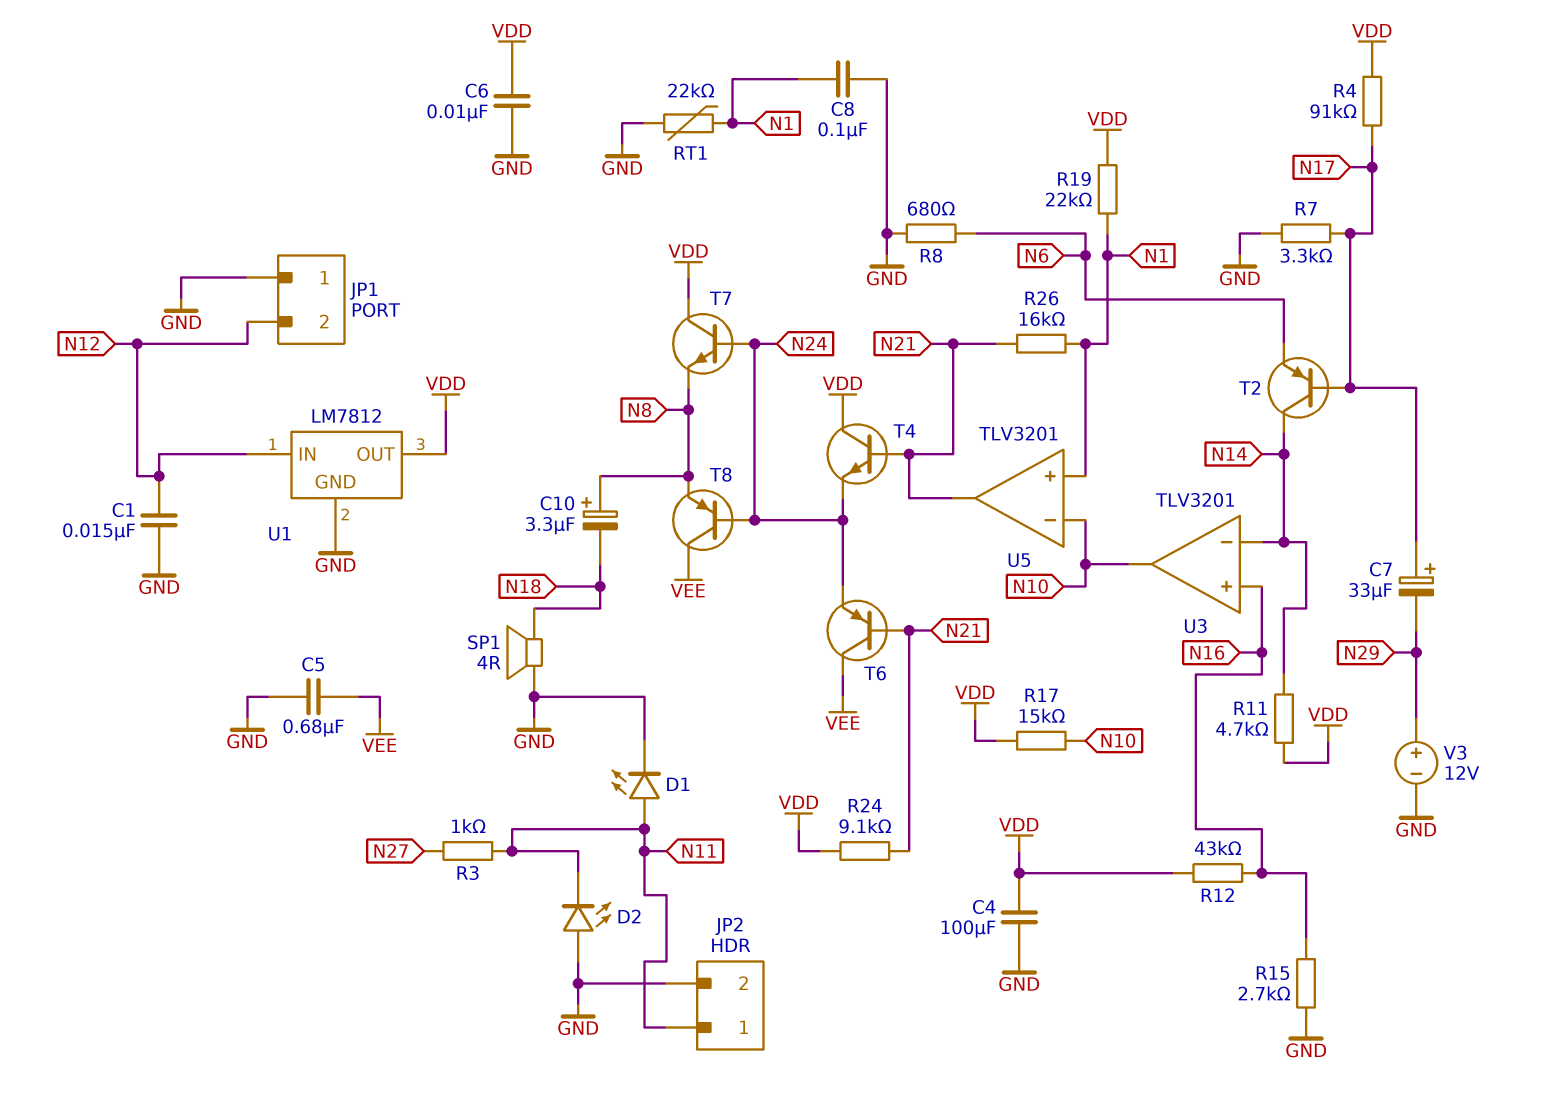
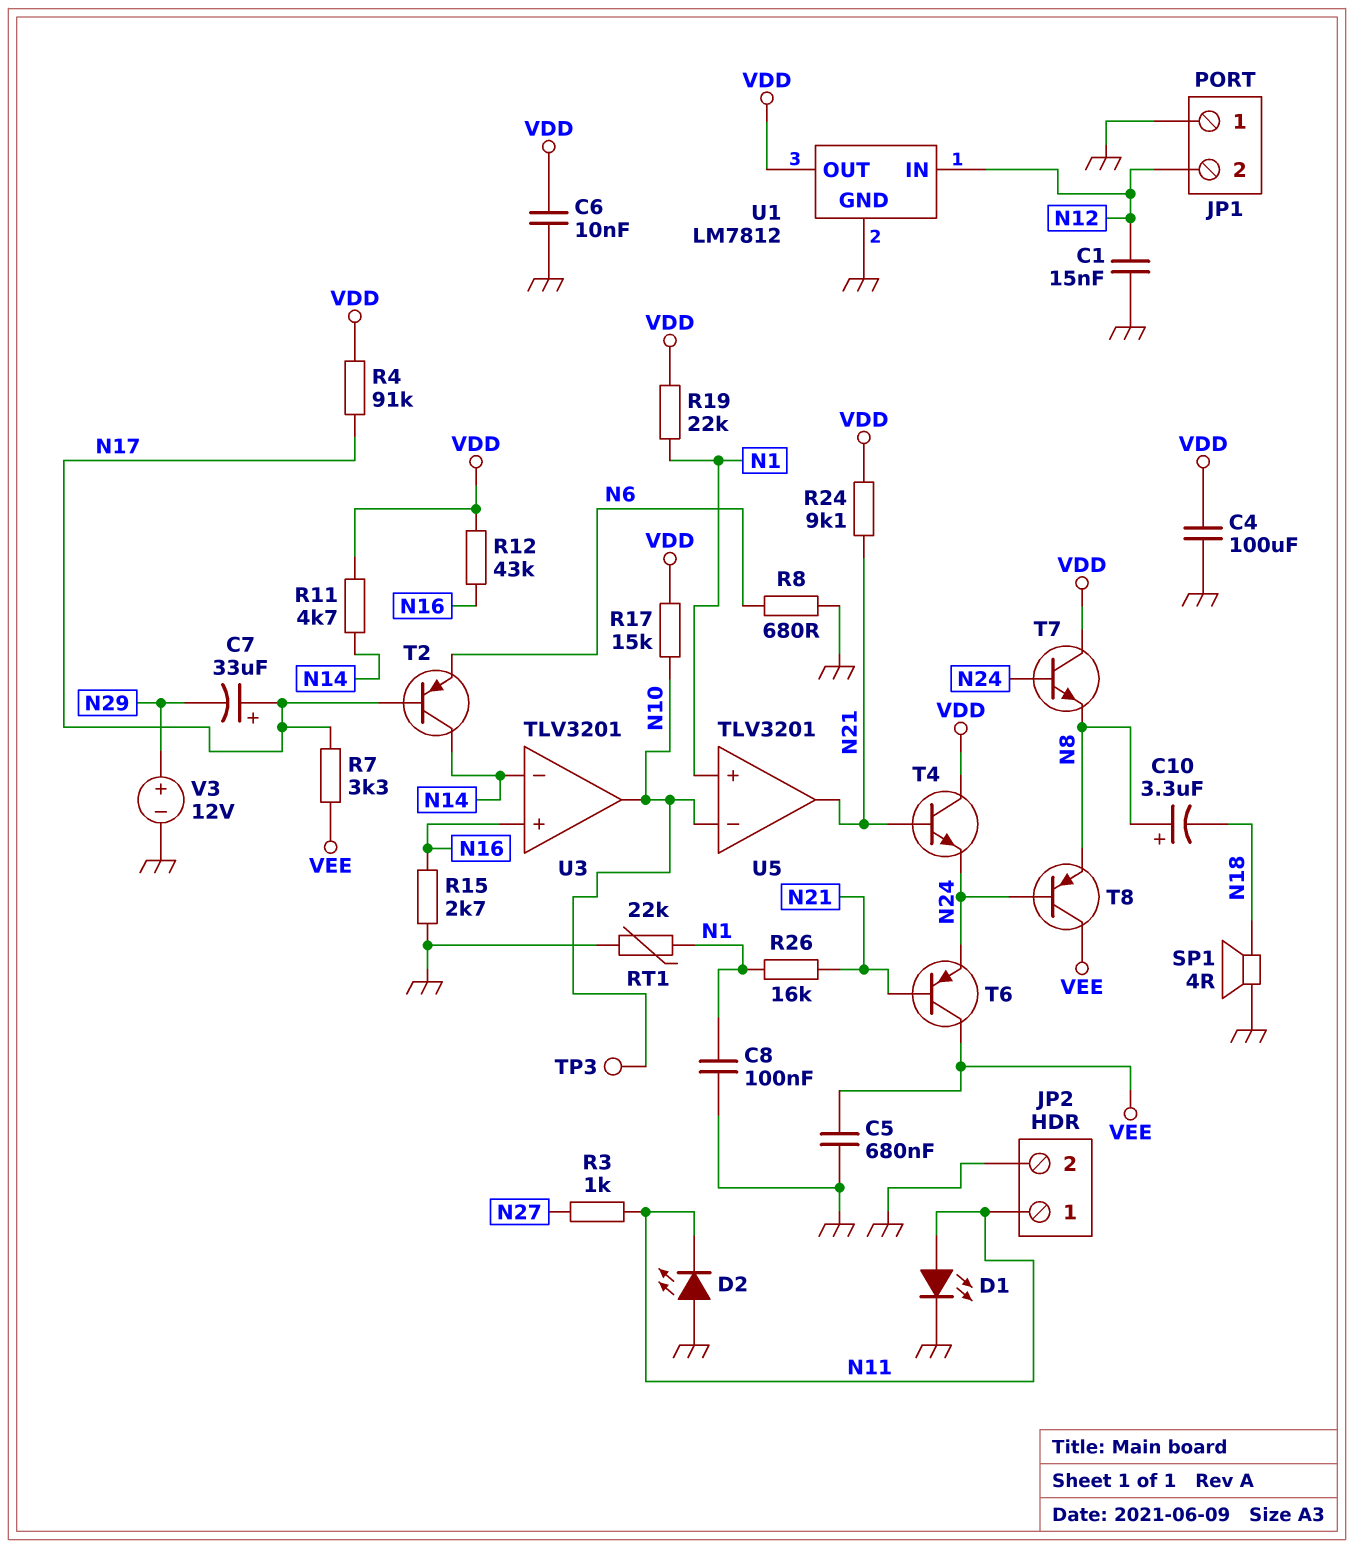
R7: 3.3k (GND, N17) -> 3.3k (N17, VEE)
TP3: none -> test point (N10)

